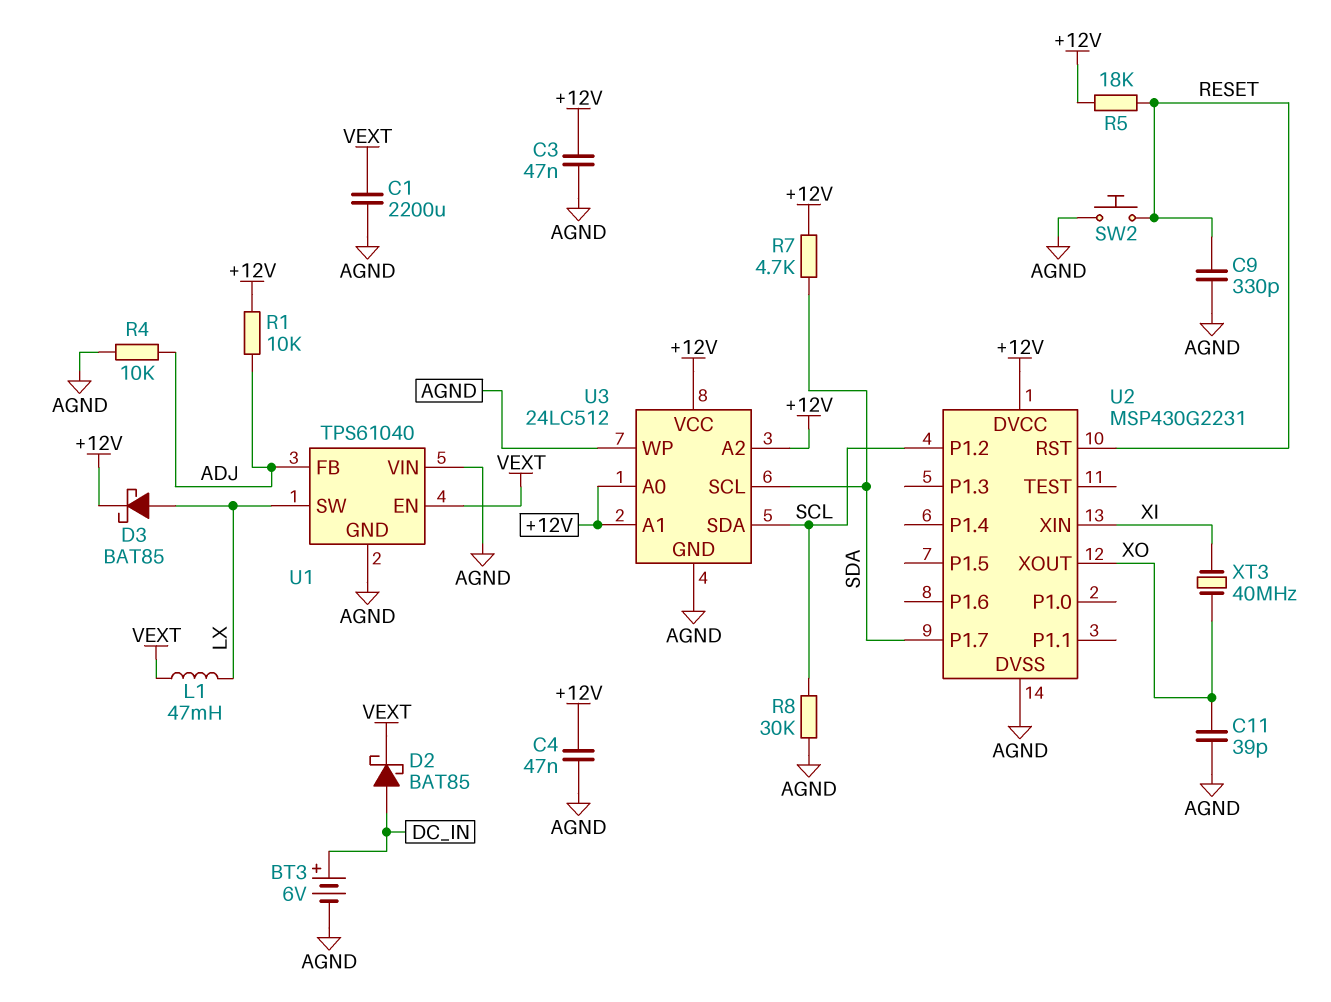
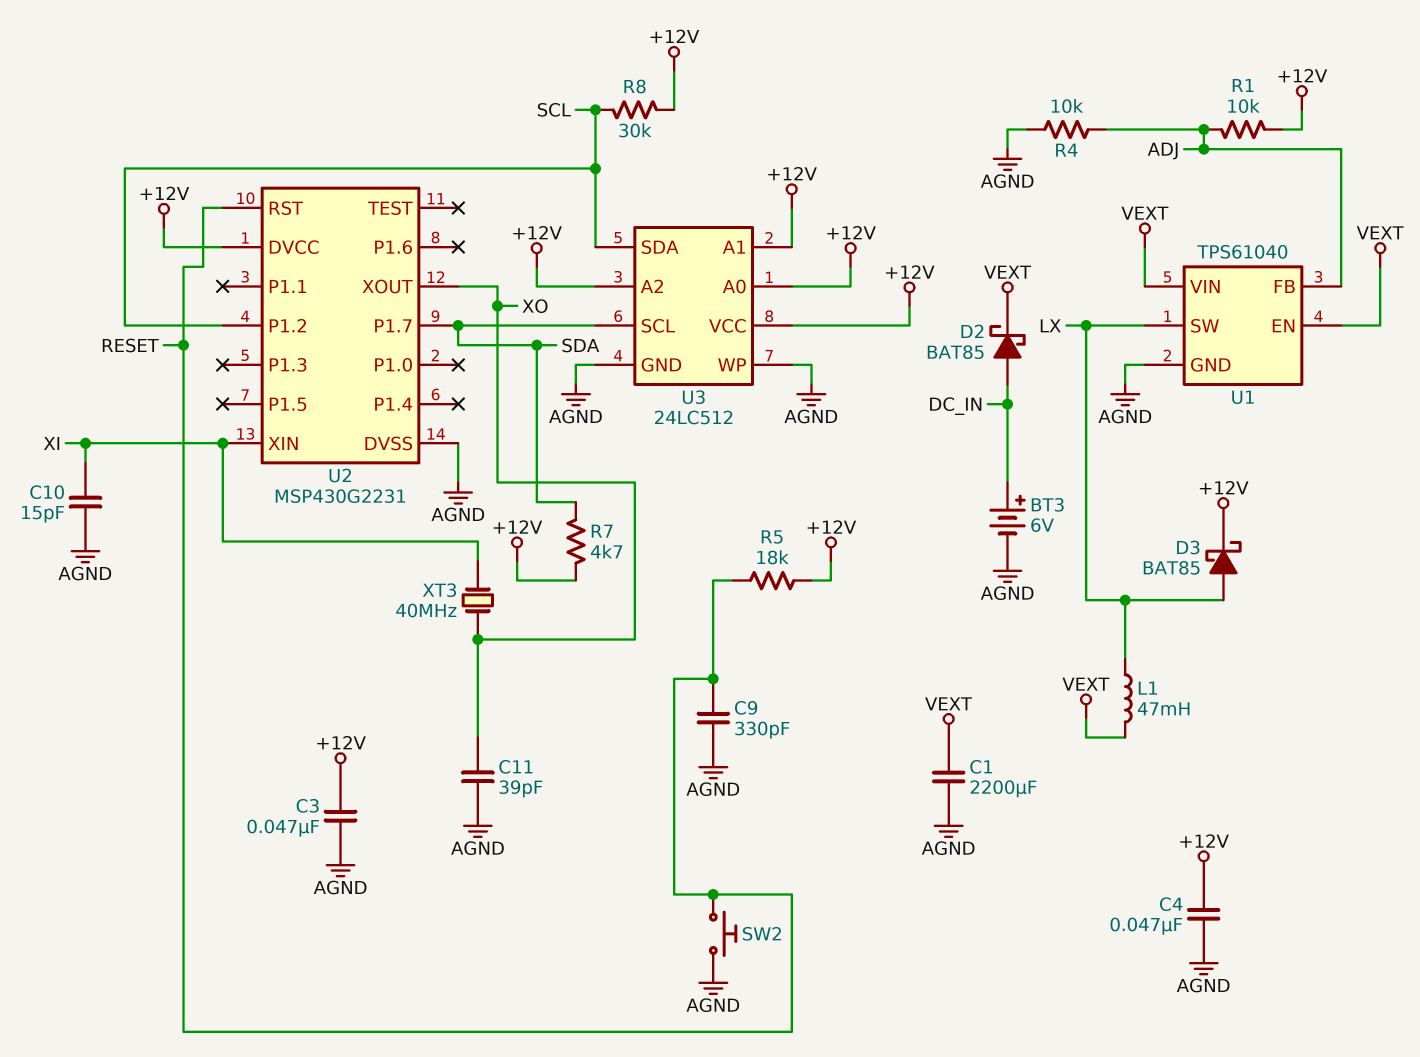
C10: none -> 15pF (AGND, XI)
R8: 30k (AGND, SCL) -> 30k (+12V, SCL)
U1 pin VIN: AGND -> VEXT

